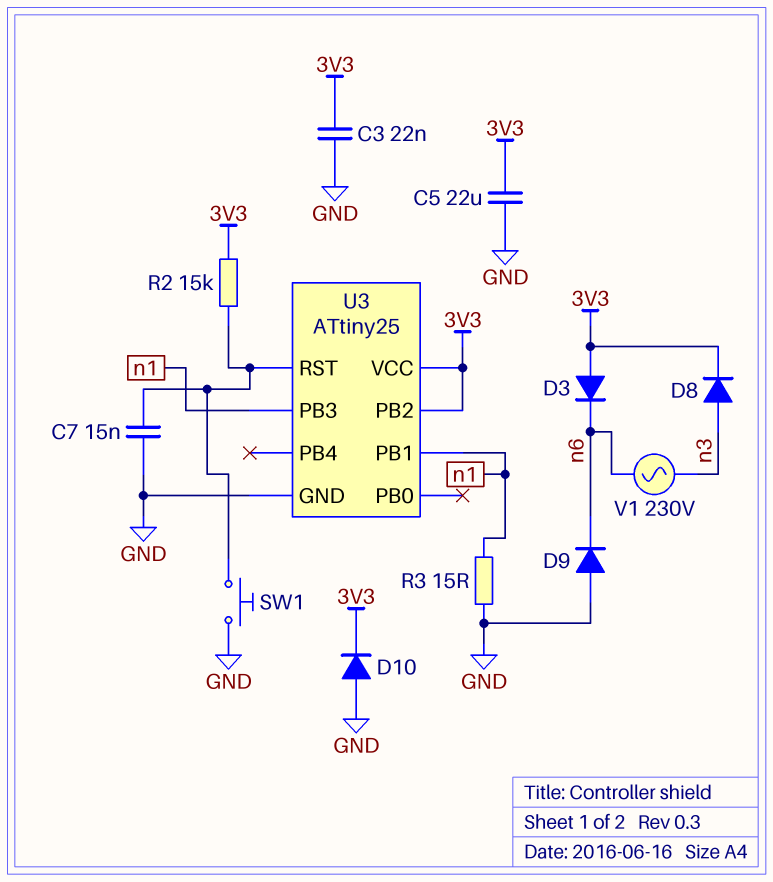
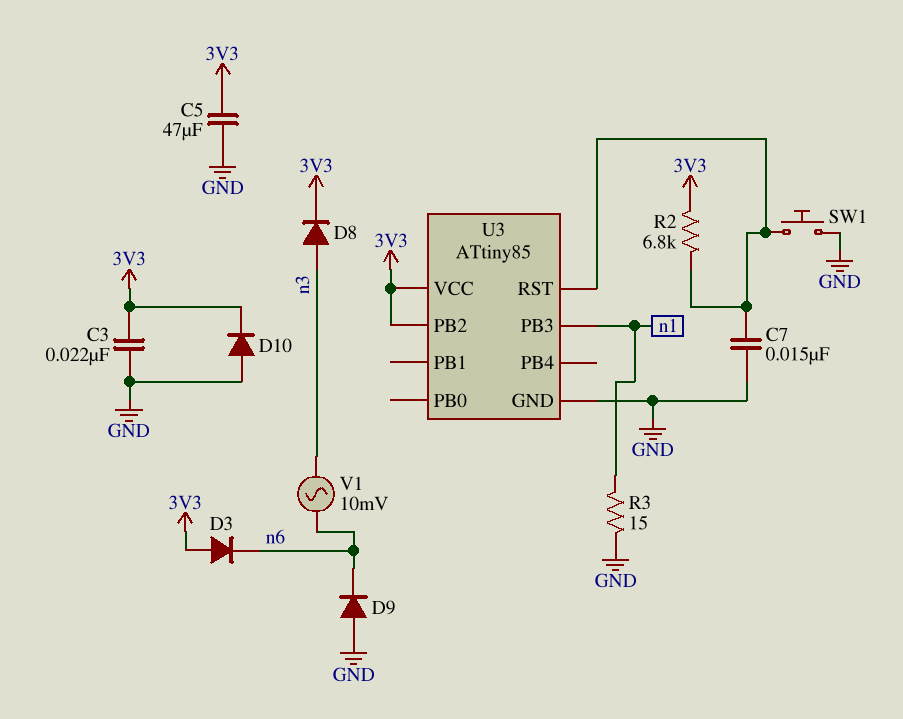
C5: 22uF (3V3, GND) -> 47uF (3V3, GND)
R2: 15k (3V3, U3/RST) -> 6.8k (3V3, U3/RST)
U3: ATtiny25 -> ATtiny85
U3 pin PB1: n1 -> none
V1: AC 230V (n3, n6) -> AC 10mV (n3, n6)

